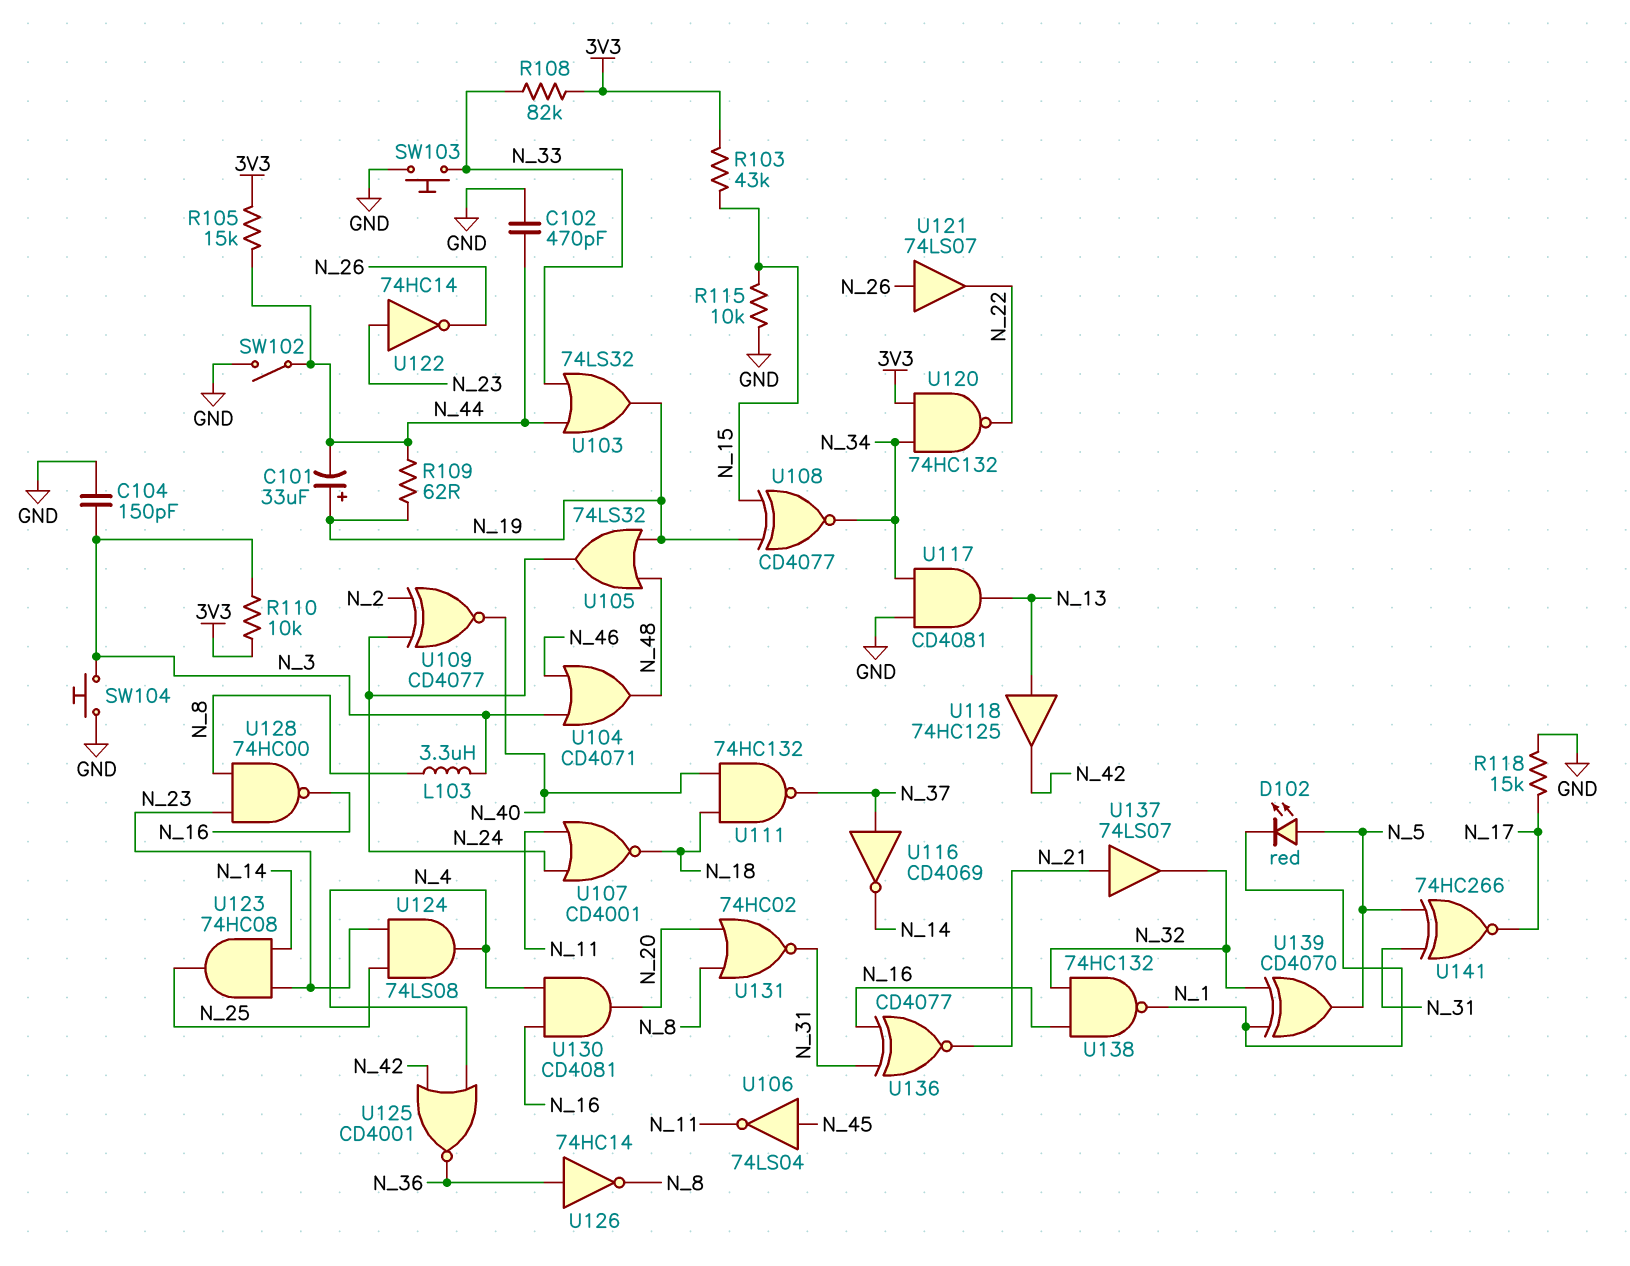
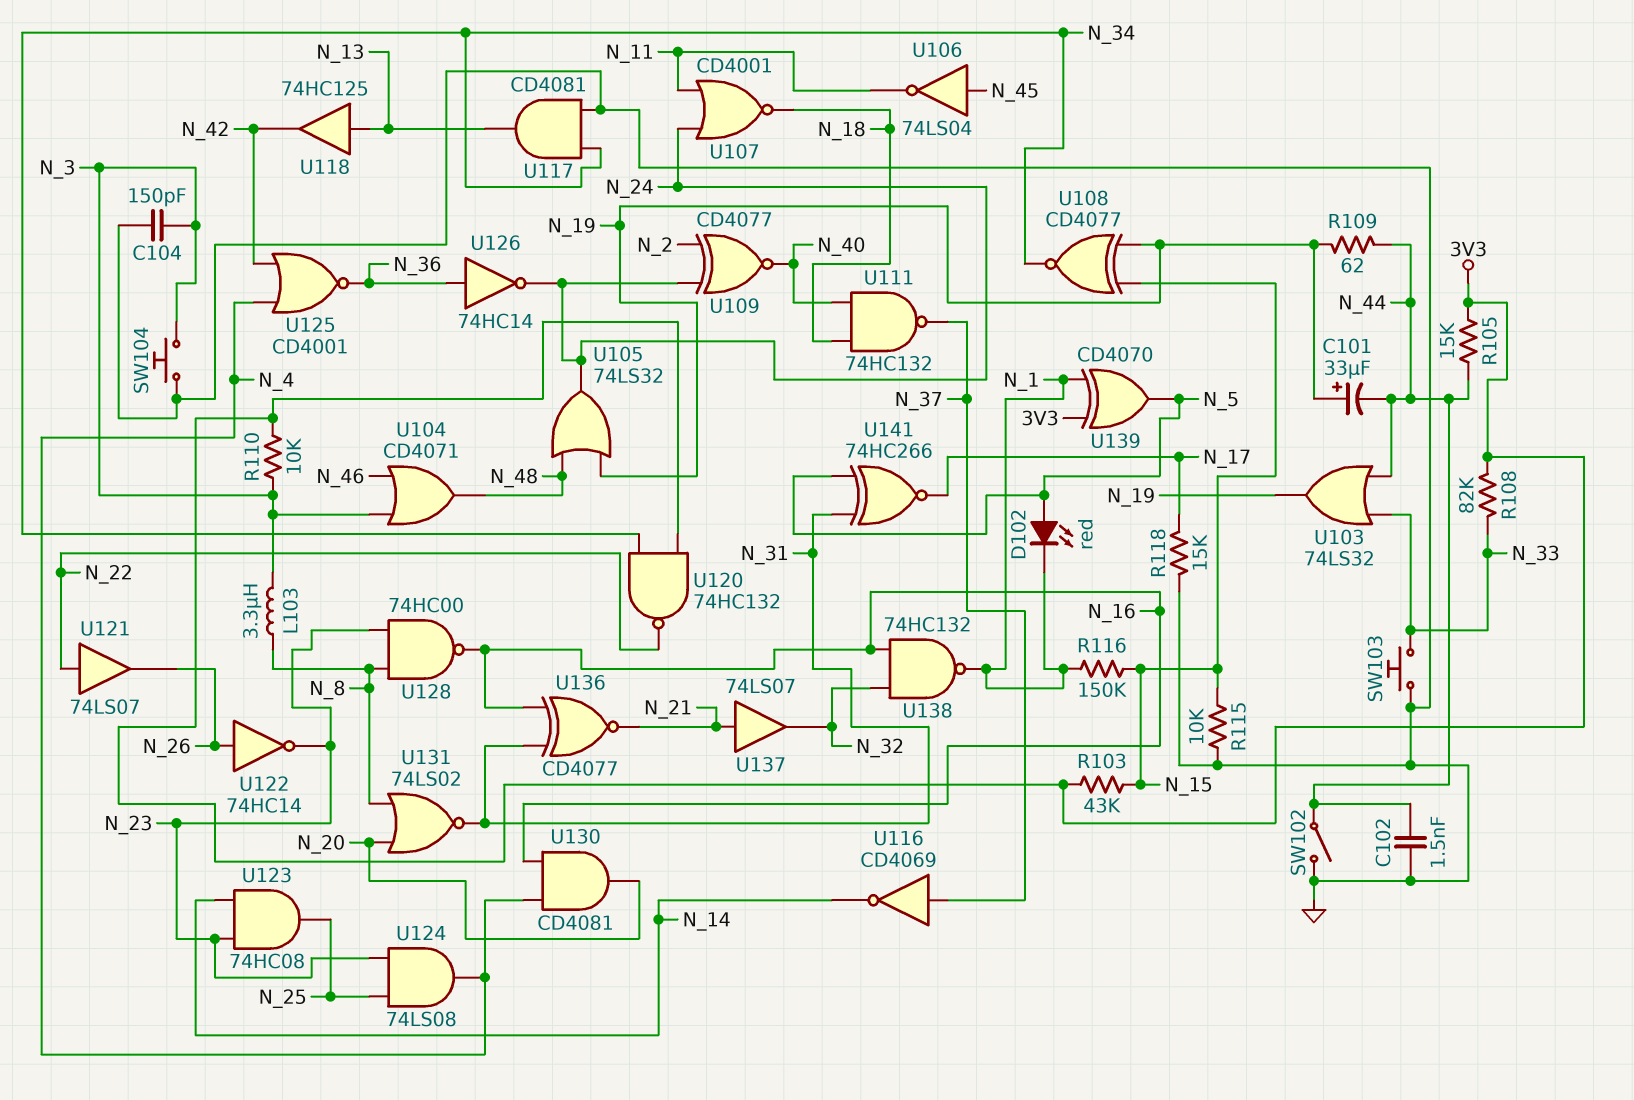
C102: 470pF (GND, N_44) -> 1.5nF (GND, N_44)
R116: none -> 150k (N_1, N_15)
U121: buffer 74LS07 (in N_26, out N_22) -> buffer 74LS07 (in N_22, out N_26)
U122: NOT 74HC14 (in N_23, out N_26) -> NOT 74HC14 (in N_26, out N_23)
U126: NOT 74HC14 (in N_36, out N_8) -> NOT 74HC14 (in N_36, out N_24)
U131: NOR 74HC02 (in N_8, in N_20, out N_31) -> NOR 74LS02 (in N_8, in N_20, out N_31)
U139: XOR CD4070 (in N_1, in N_32, out N_5) -> XOR CD4070 (in 3V3, in N_1, out N_5)

